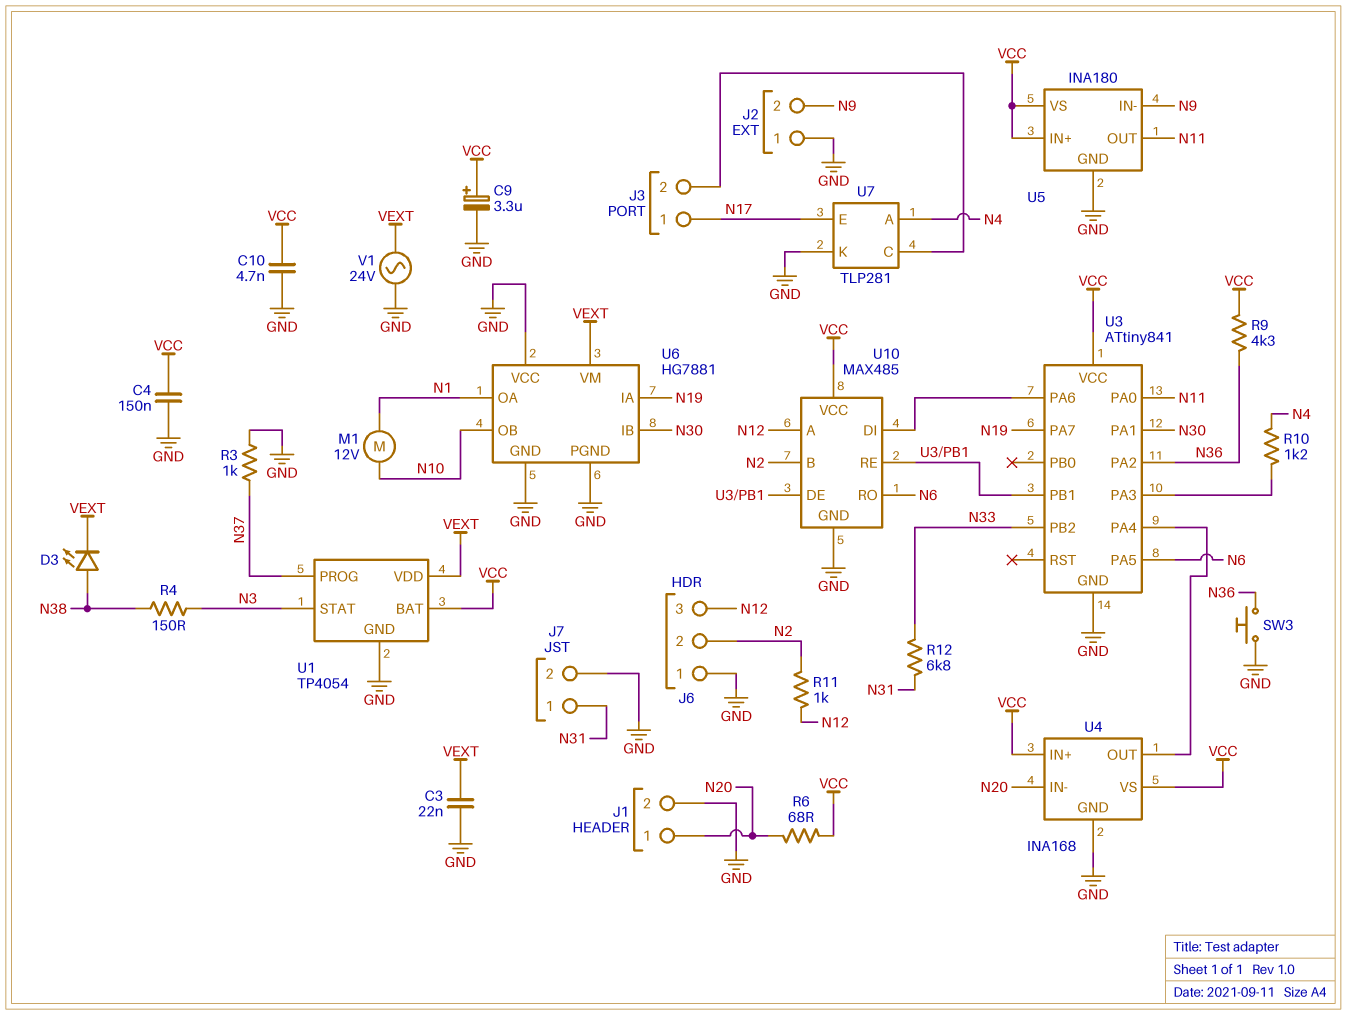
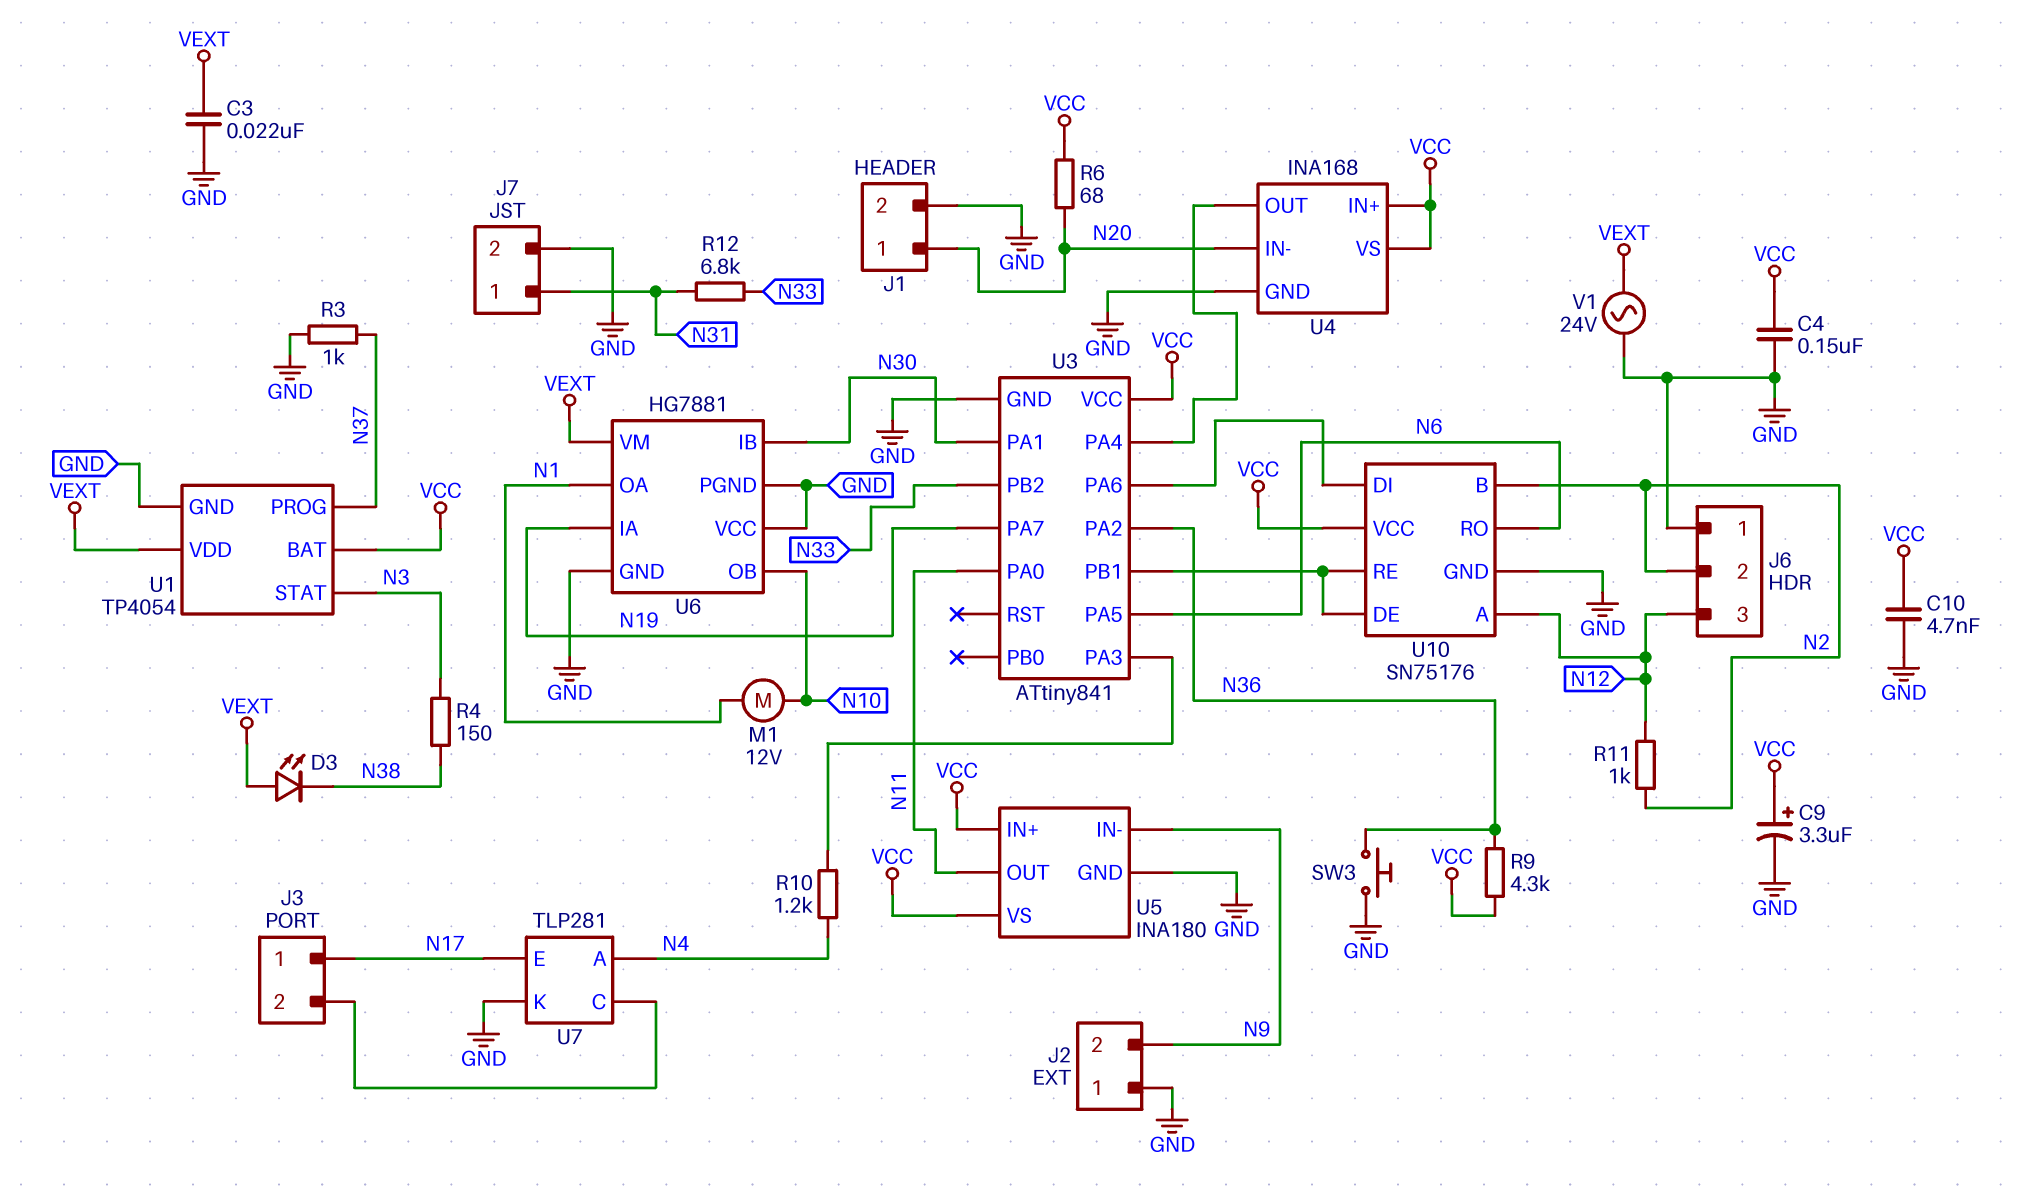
D3: LED (A N38, K VEXT) -> LED (A VEXT, K N38)
U10: MAX485 -> SN75176

